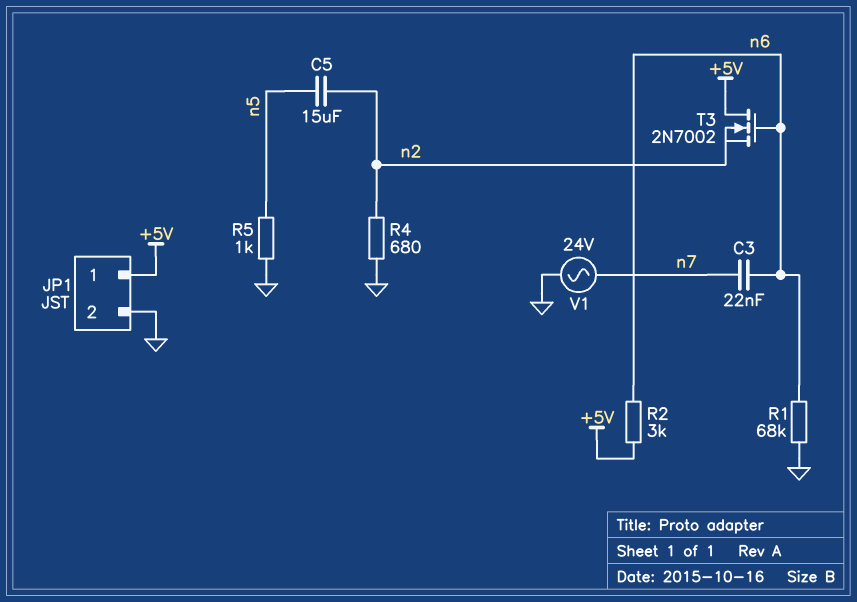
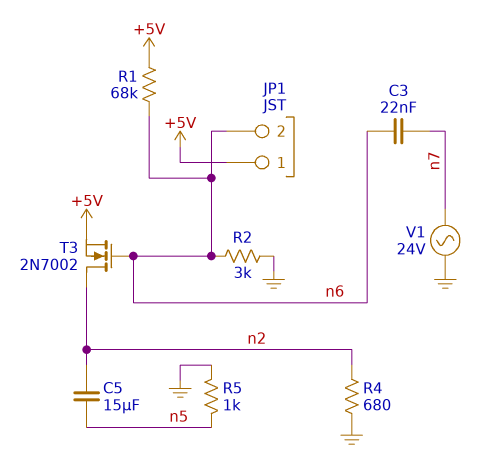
JP1 pin 2: GND -> n6
R1: 68k (GND, n6) -> 68k (+5V, n6)
R2: 3k (+5V, n6) -> 3k (GND, n6)
T3: NMOS 2N7002 (G n6, D +5V, S n2) -> NMOS 2N7002 (G n6, D n2, S +5V)

